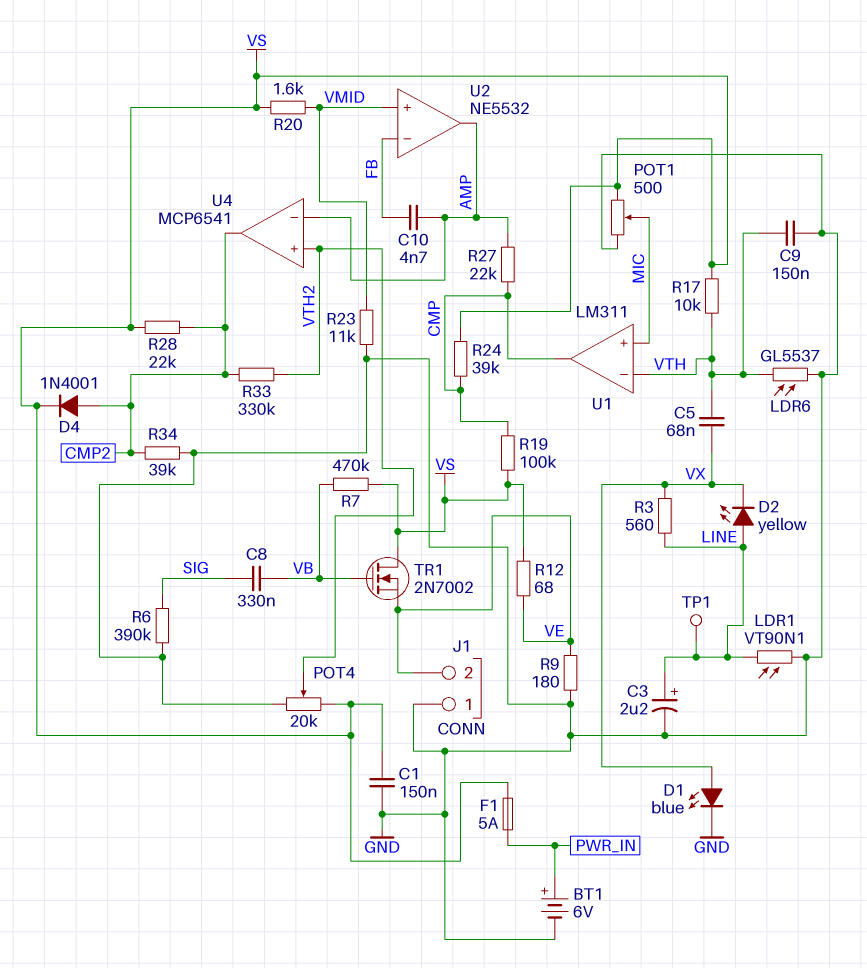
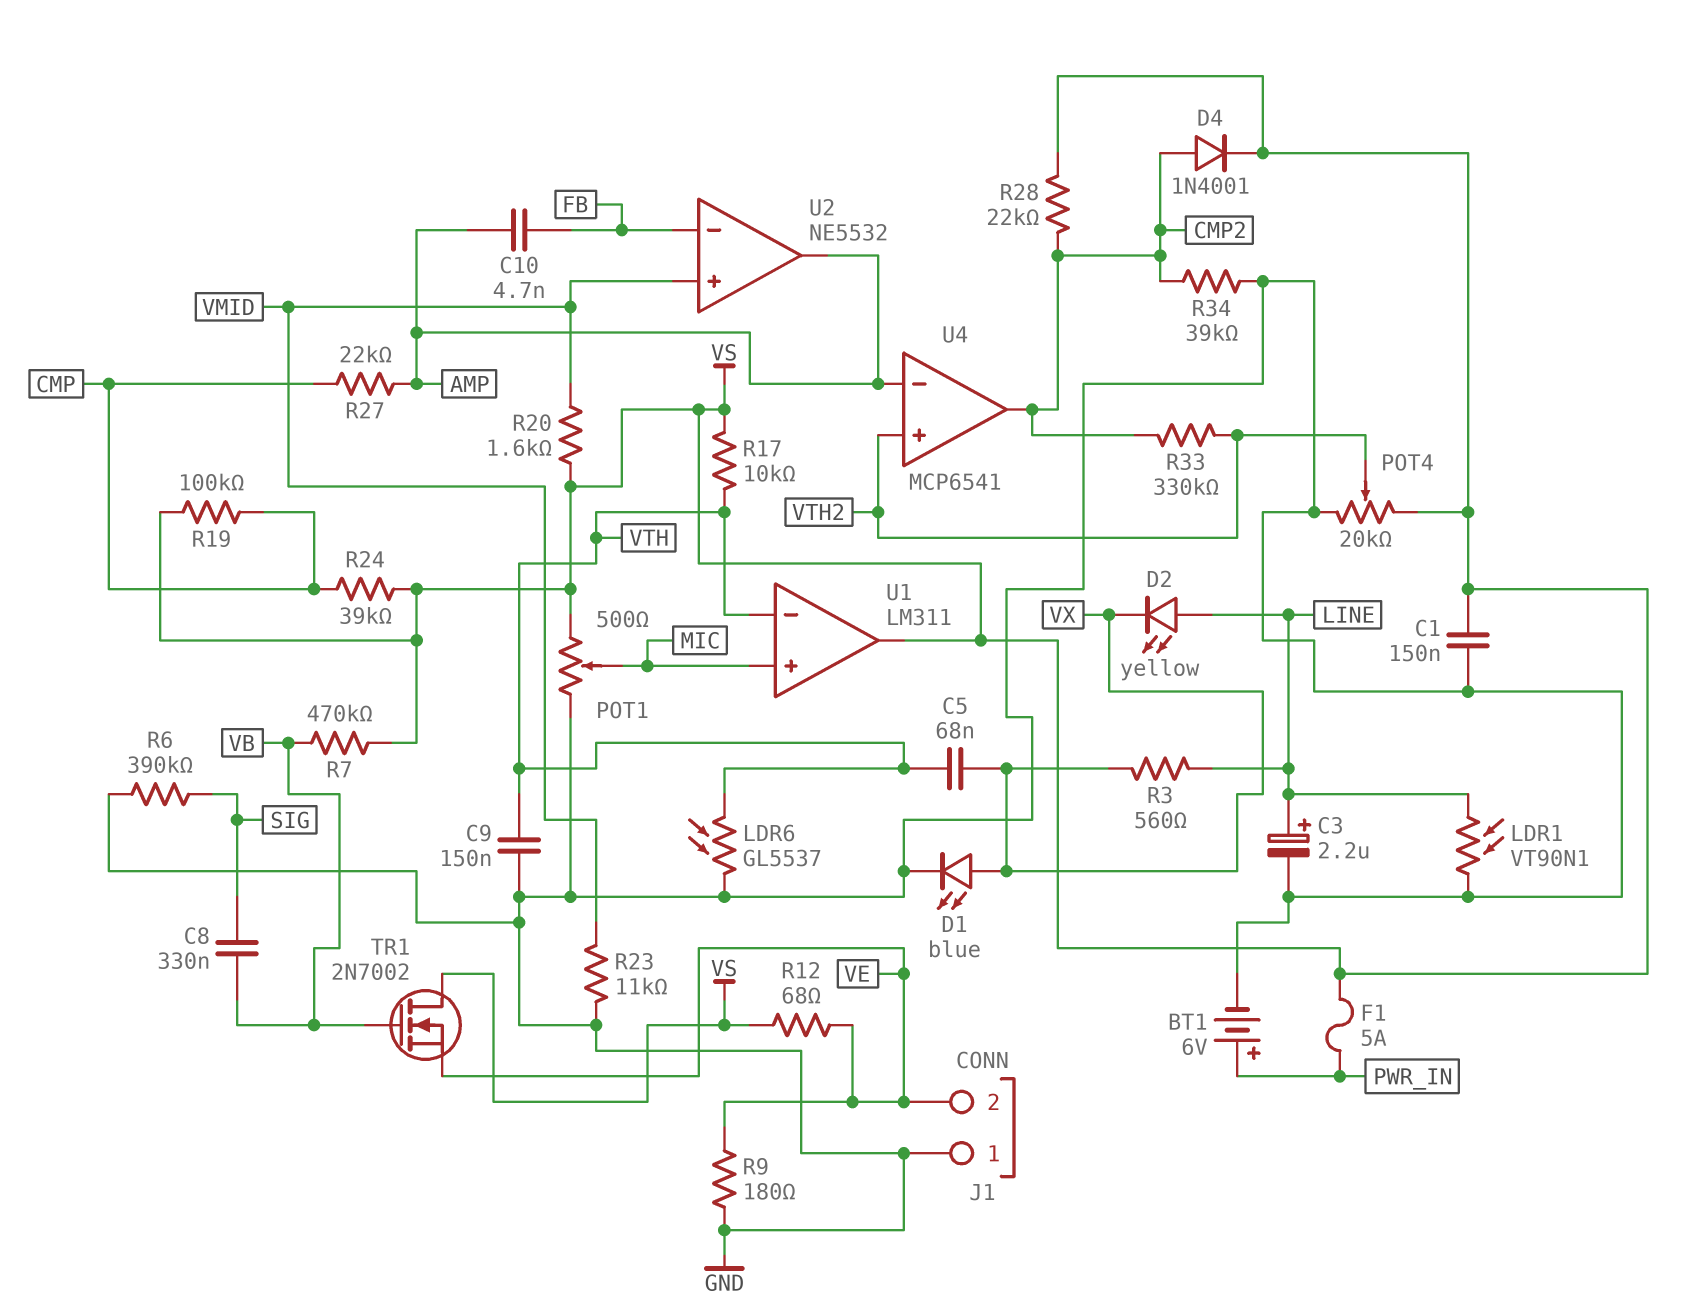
TP1: test point (LINE) -> none
U1 pin out: CMP -> VS

